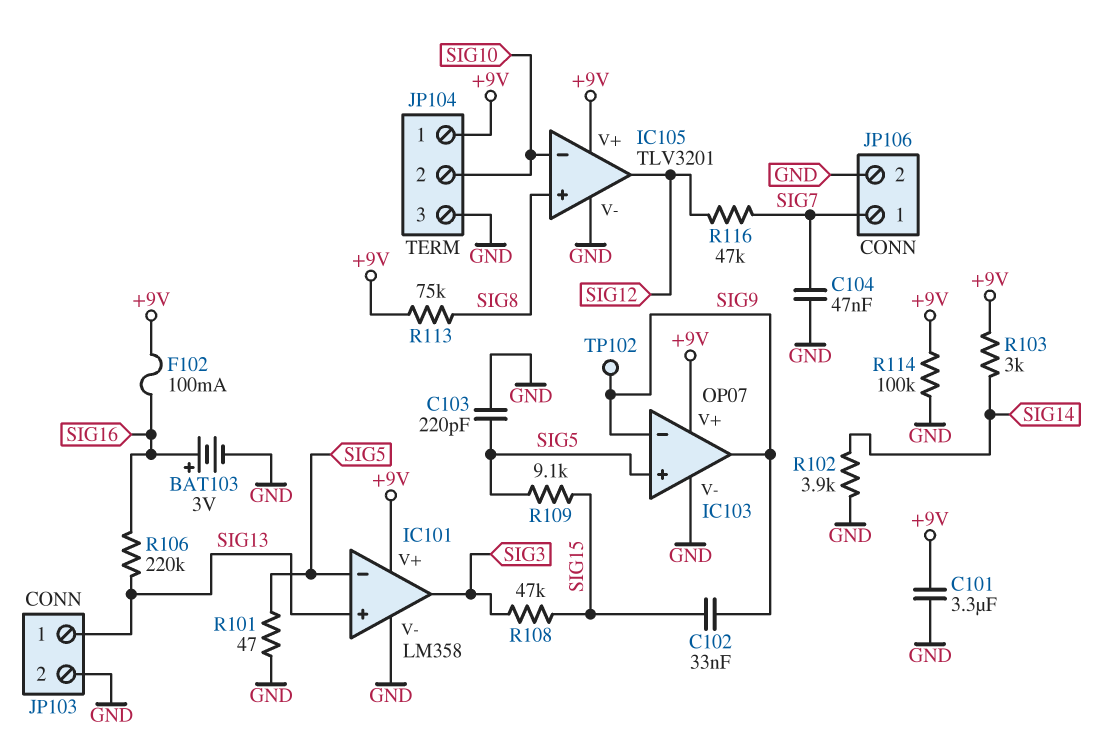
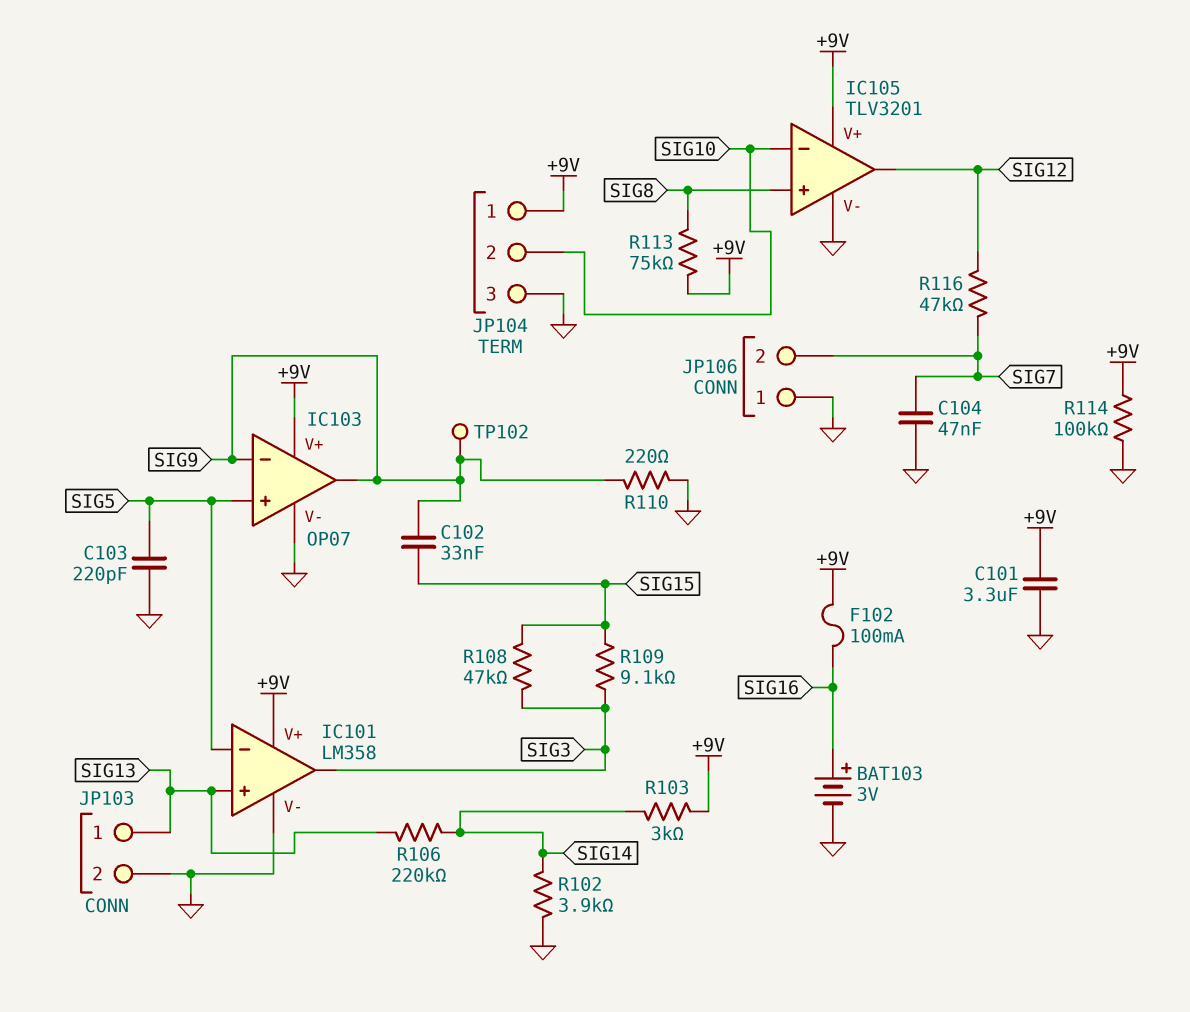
JP106 pin 1: SIG7 -> GND
JP106 pin 2: GND -> SIG7
R101: 47 (GND, SIG5) -> none
R106: 220k (SIG13, SIG16) -> 220k (SIG13, SIG14)
R109: 9.1k (SIG5, SIG15) -> 9.1k (SIG3, SIG15)
R110: none -> 220 (GND, SIG9)

